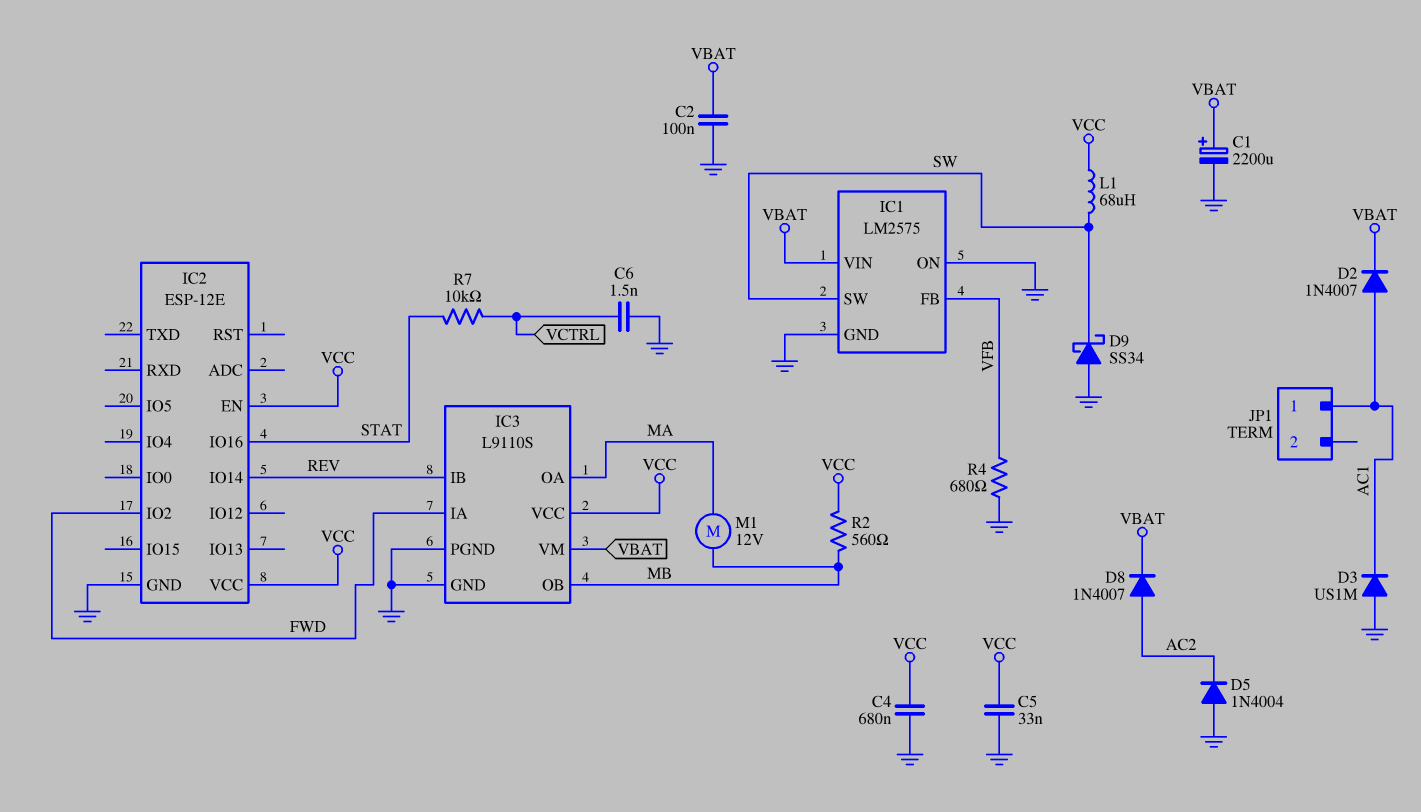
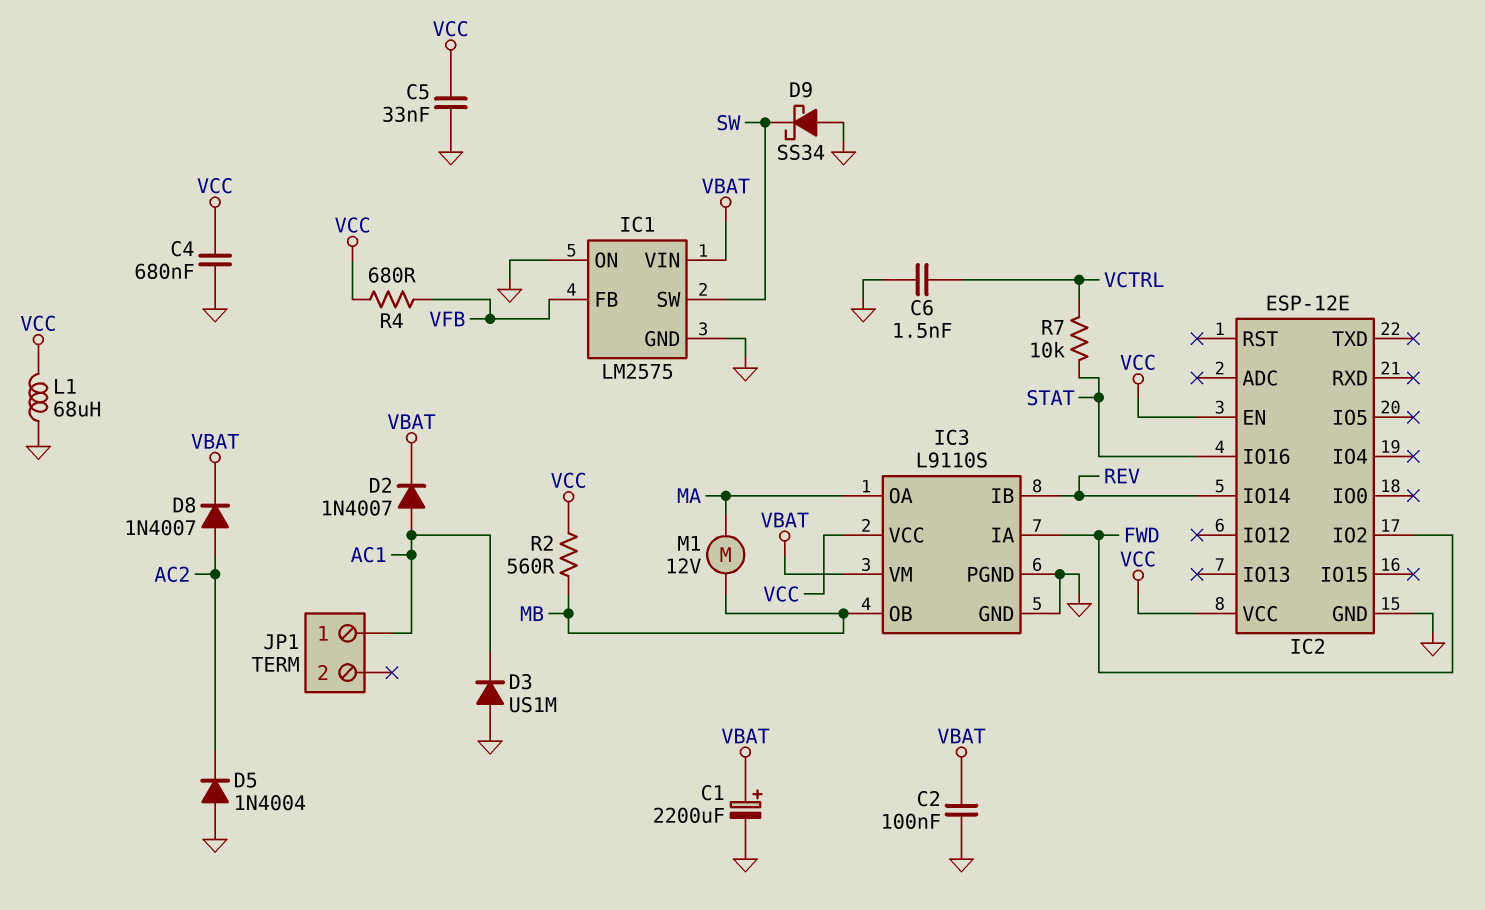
L1: 68uH (SW, VCC) -> 68uH (GND, VCC)
R4: 680 (GND, VFB) -> 680 (VCC, VFB)

